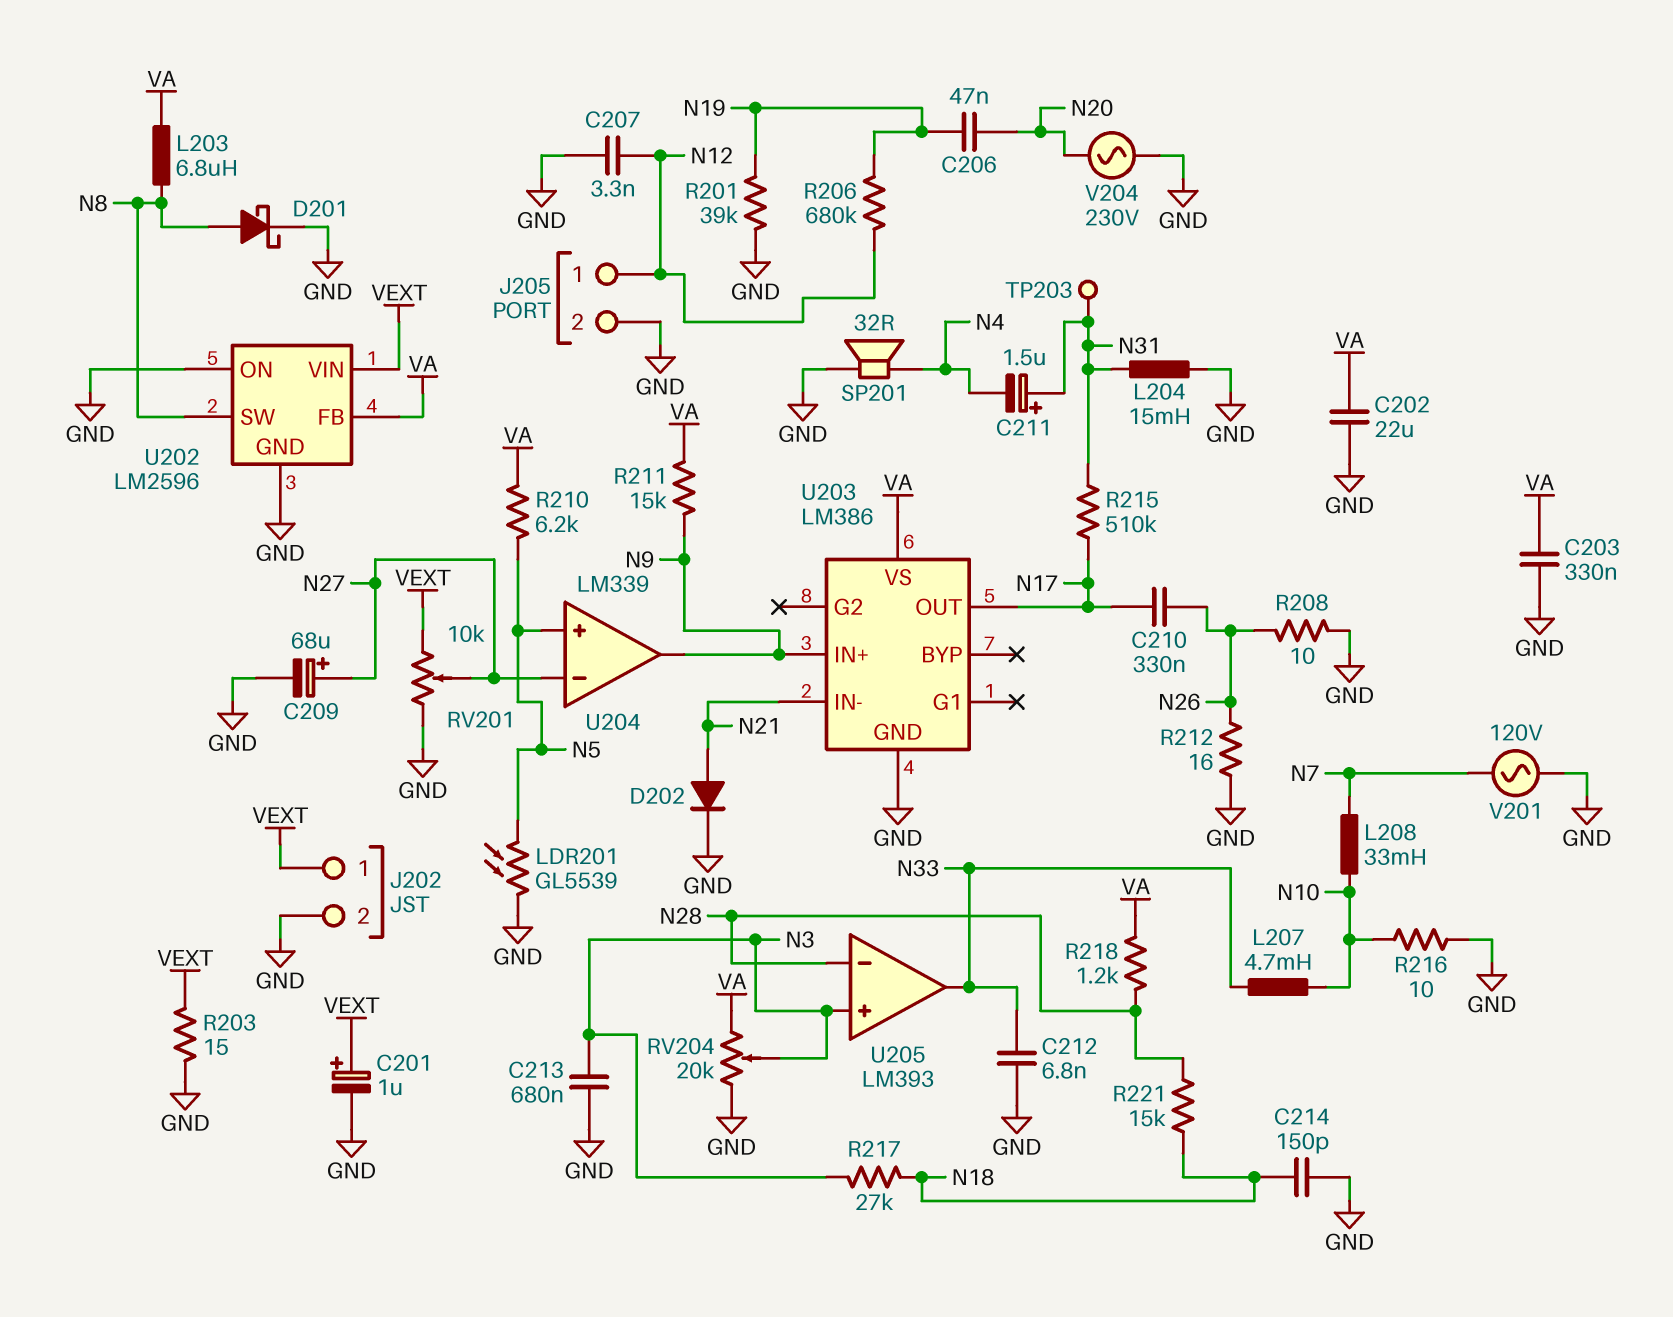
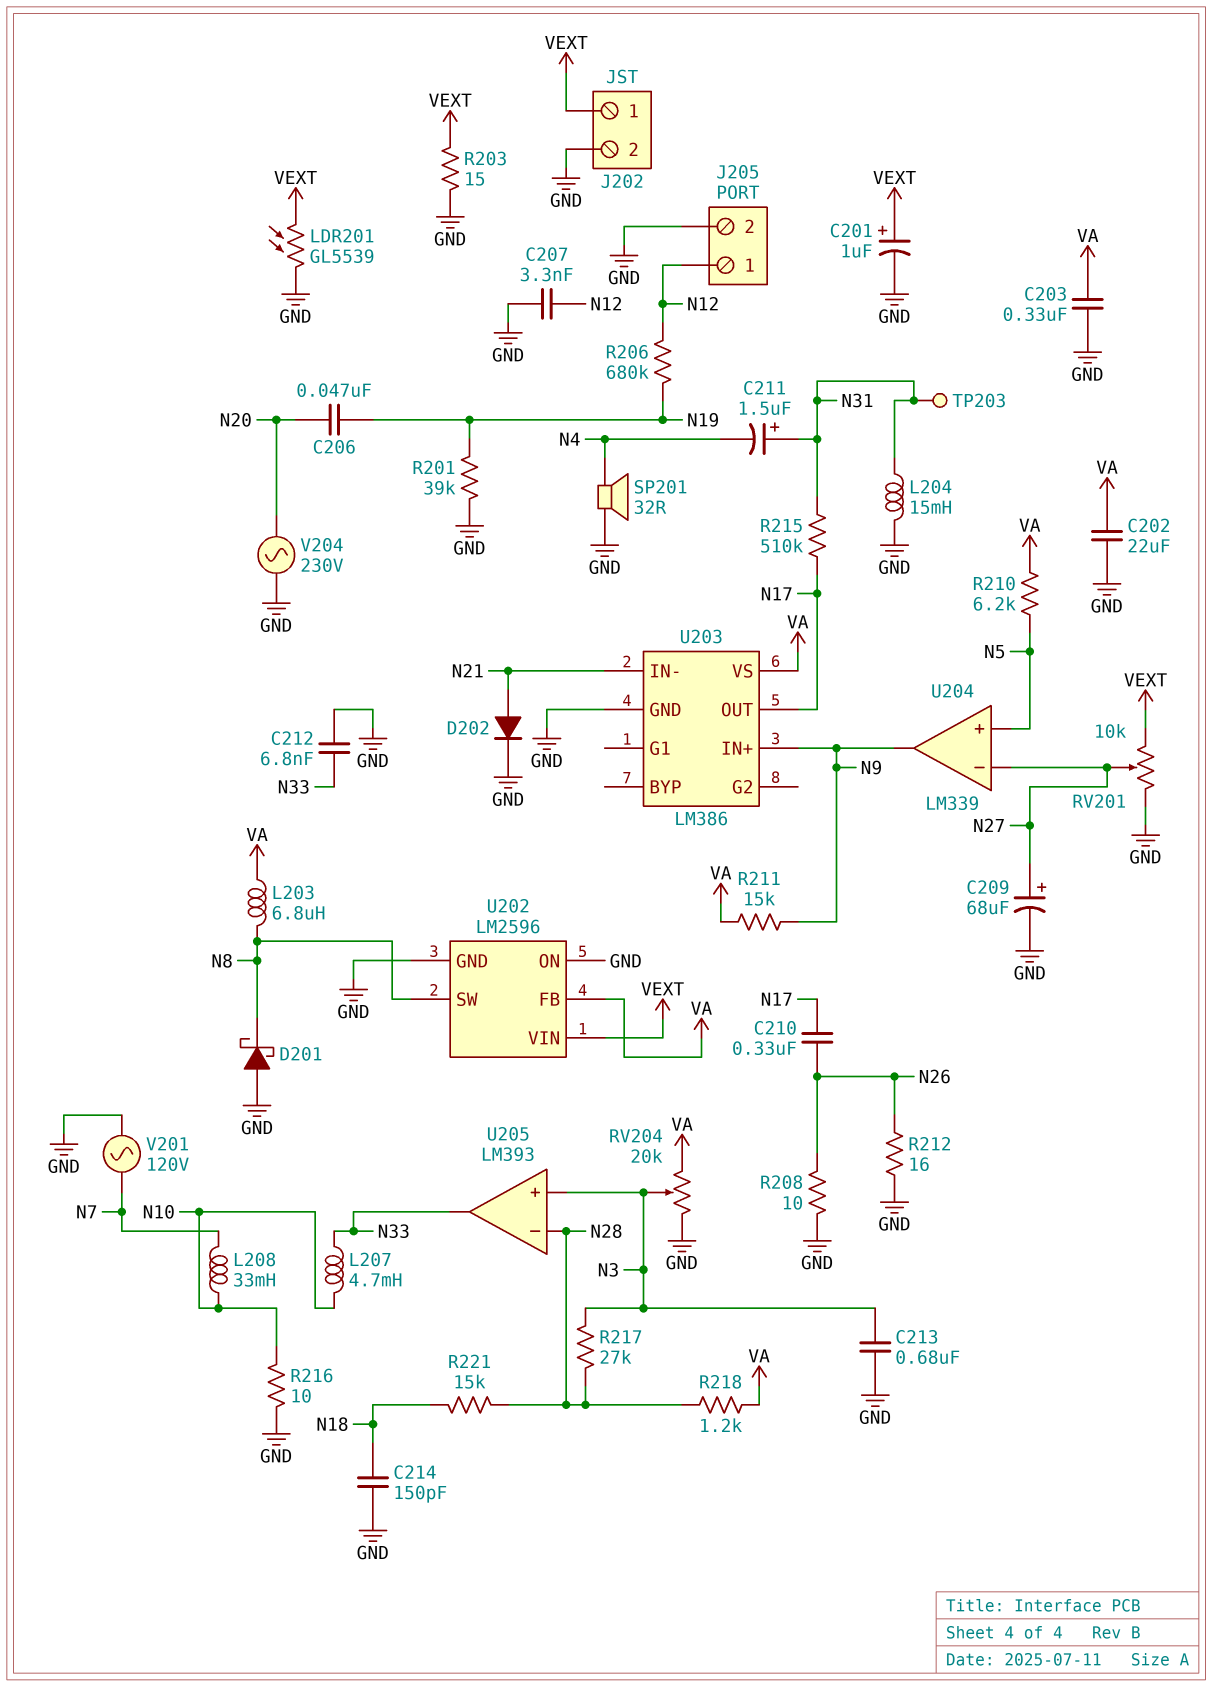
D201: schottky (A N8, K GND) -> schottky (A GND, K N8)
LDR201: GL5539 (GND, N5) -> GL5539 (GND, VEXT)
R217: 27k (N3, N18) -> 27k (N3, N28)

